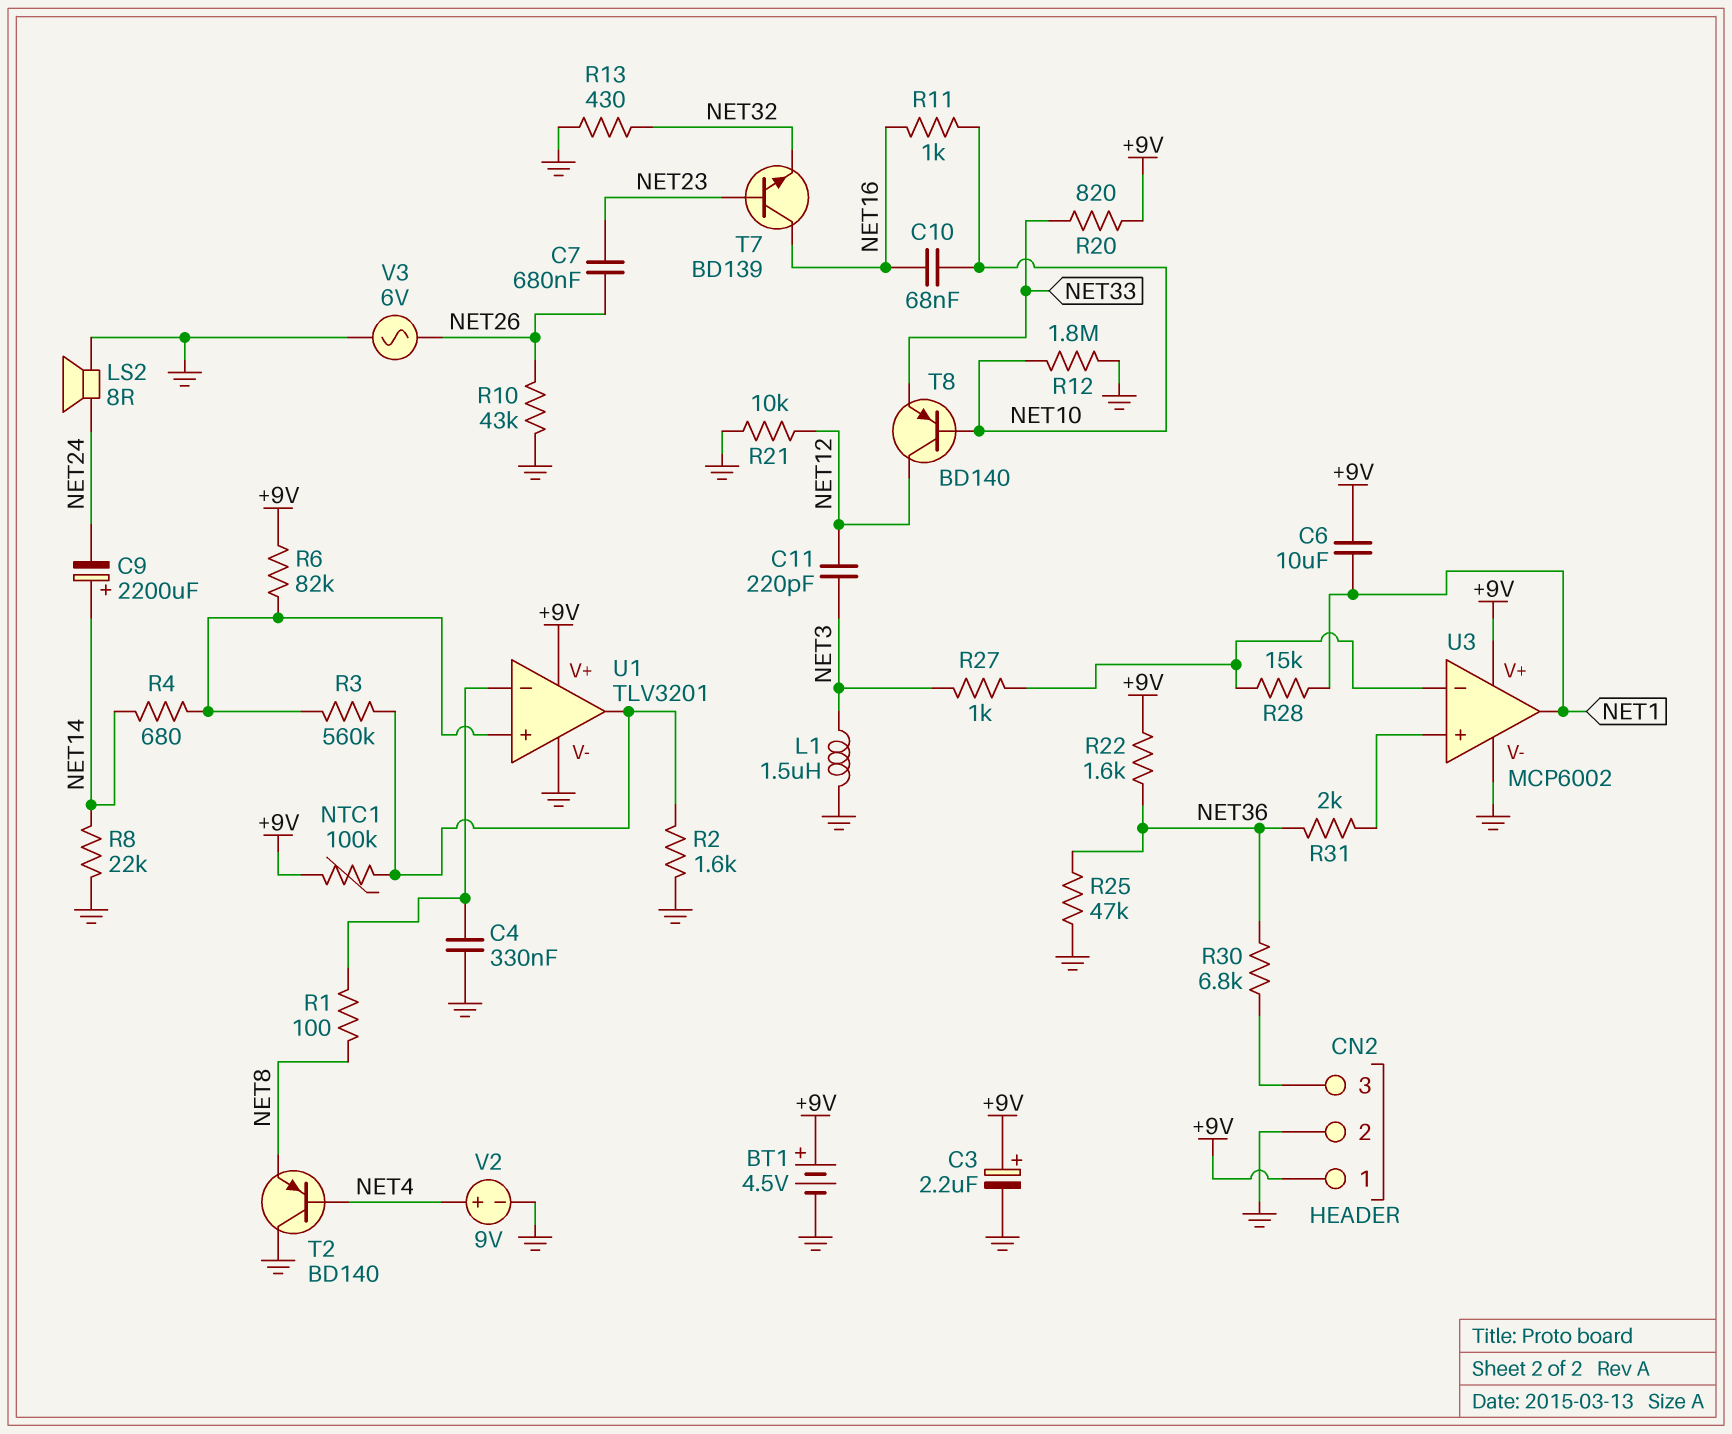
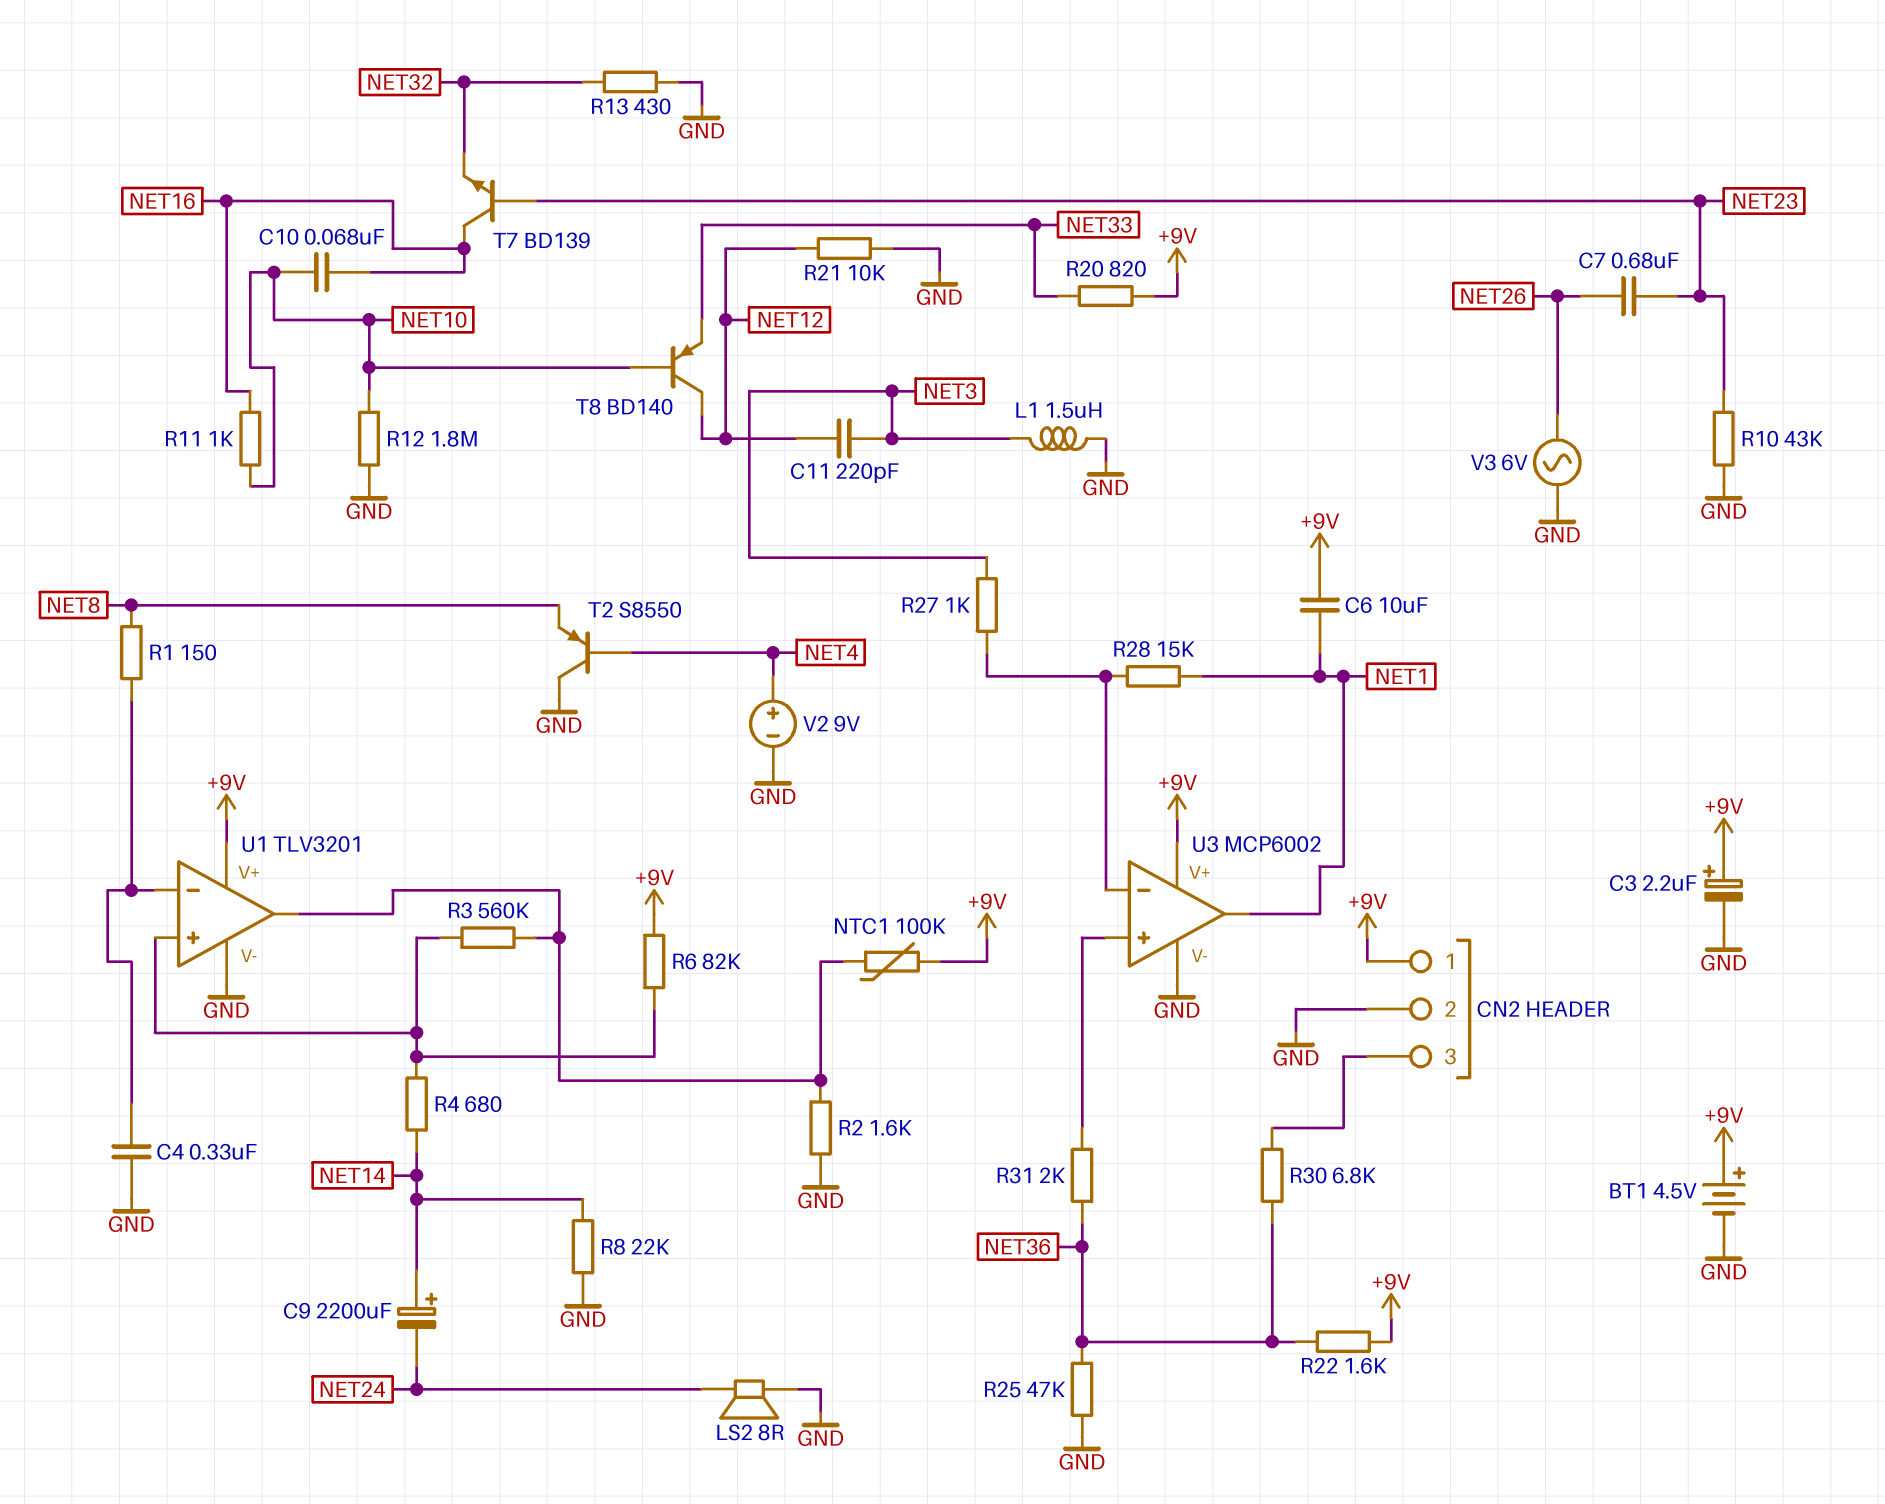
R1: 100 (NET8, U1/in-) -> 150 (NET8, U1/in-)
R10: 43k (GND, NET26) -> 43k (GND, NET23)
T2: PNP BD140 (B NET4, C GND, E NET8) -> PNP S8550 (B NET4, C GND, E NET8)

